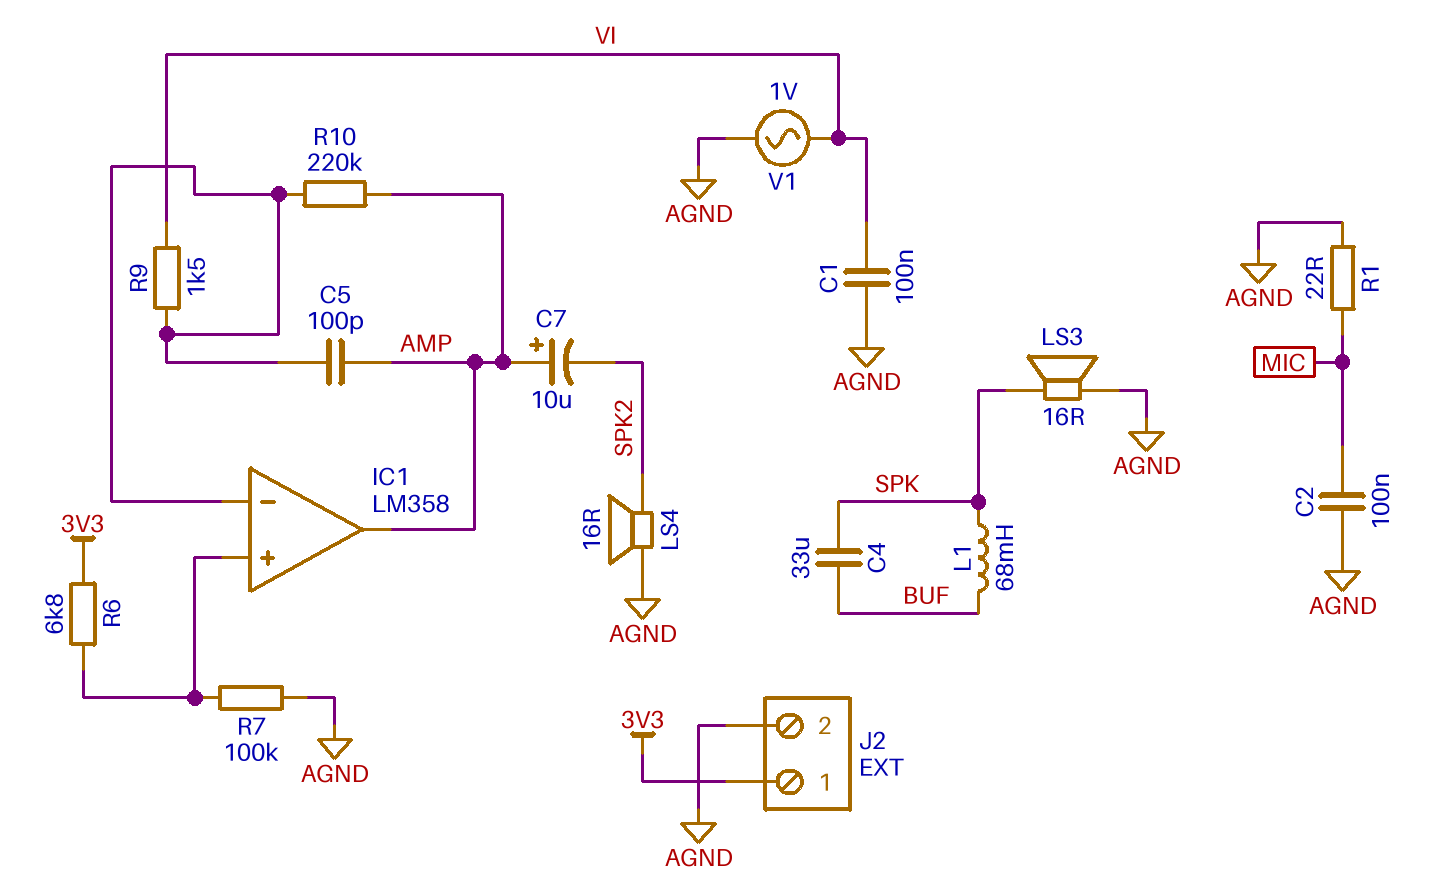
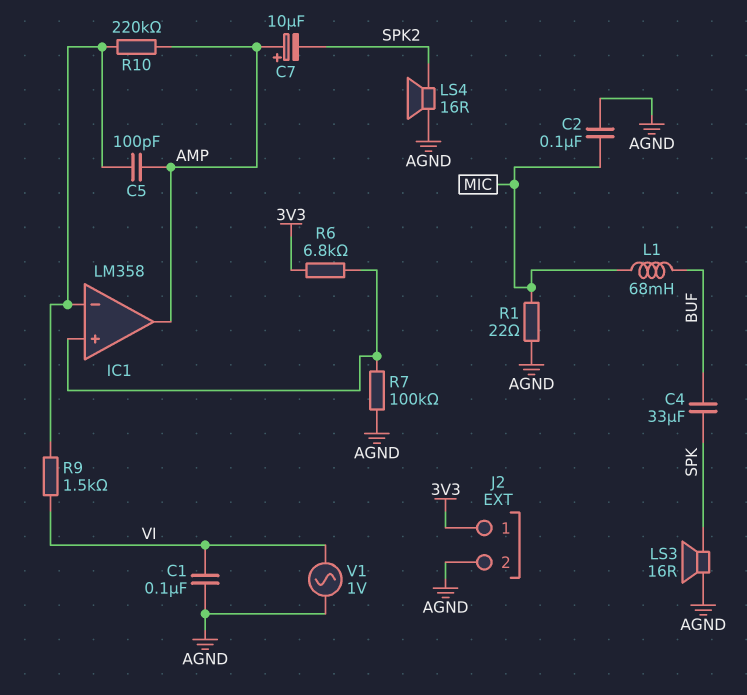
L1: 68mH (BUF, SPK) -> 68mH (BUF, MIC)

